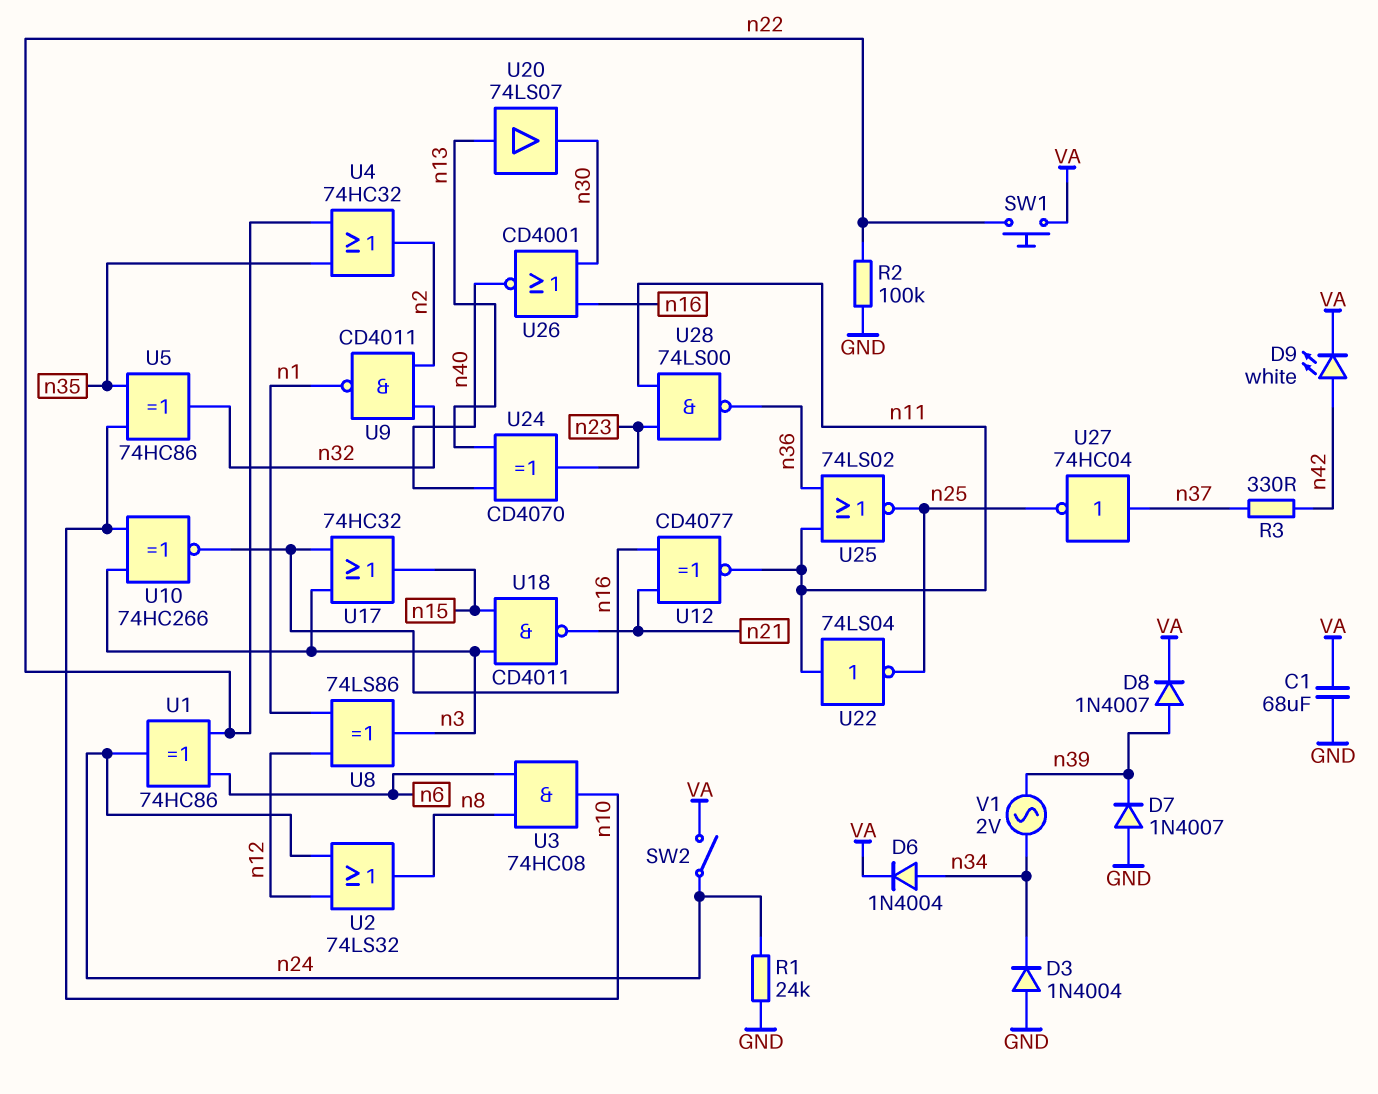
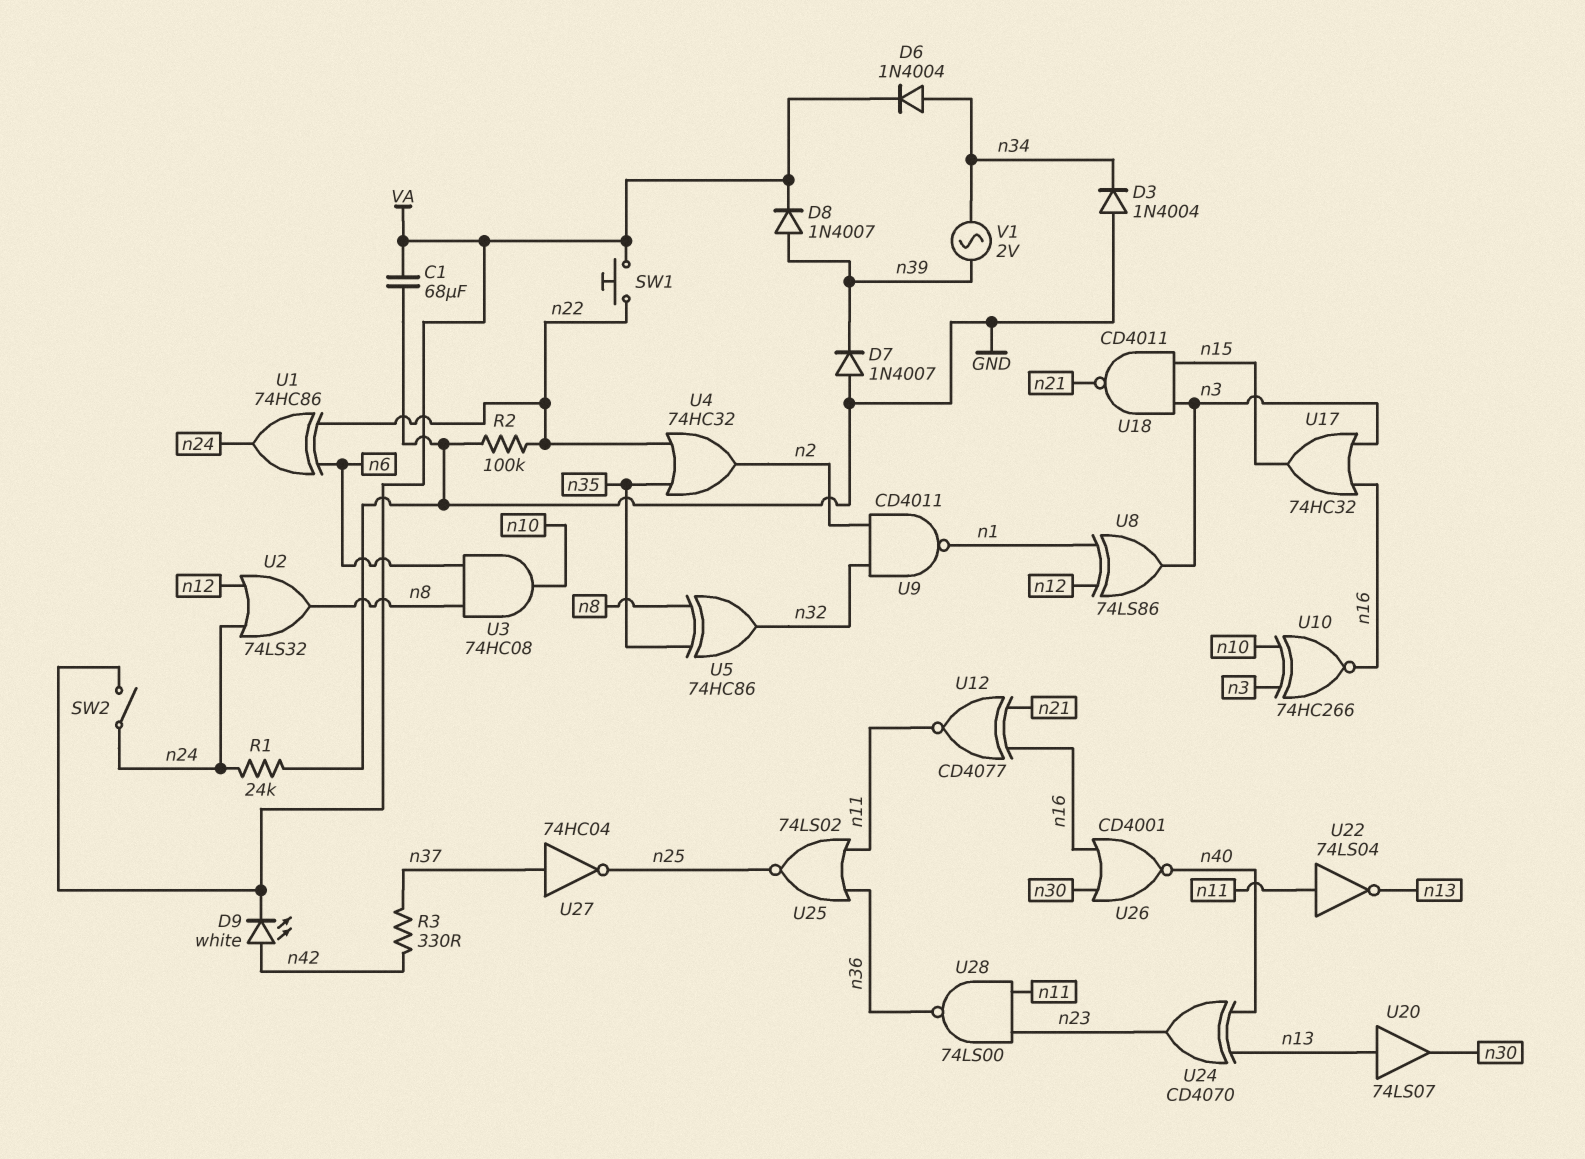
U5: XOR 74HC86 (in n10, in n35, out n32) -> XOR 74HC86 (in n8, in n35, out n32)
U22: NOT 74LS04 (in n11, out n25) -> NOT 74LS04 (in n11, out n13)

